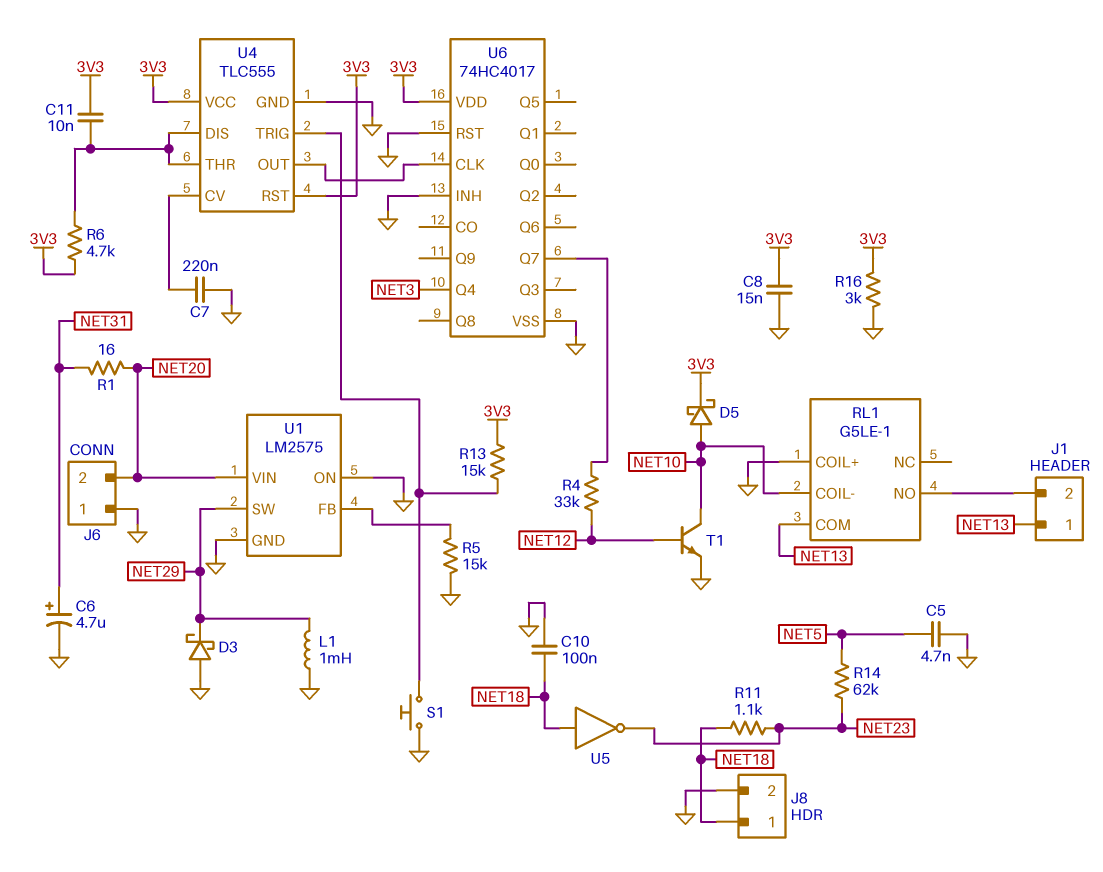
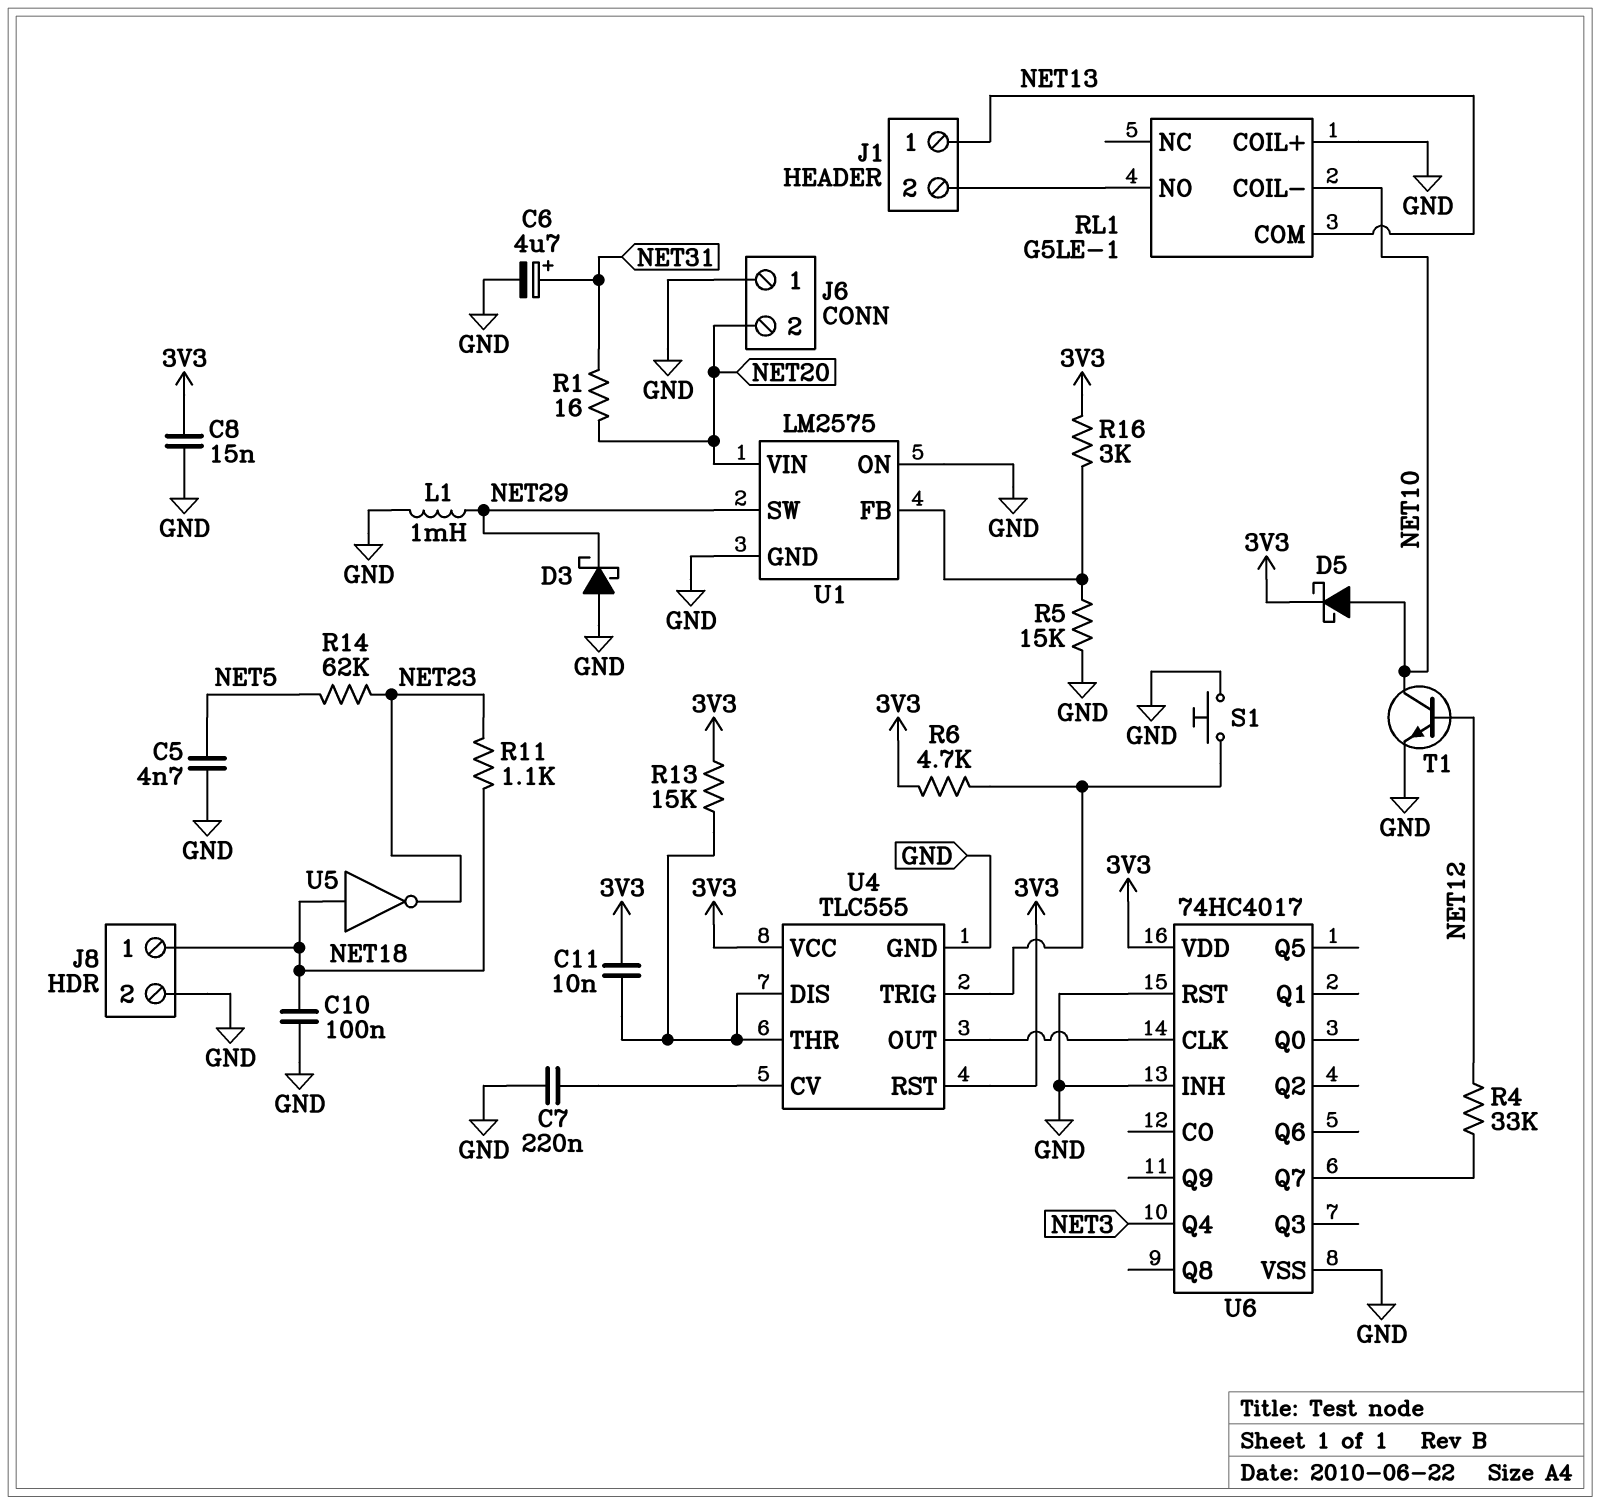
R6: 4.7k (3V3, U4/DIS) -> 4.7k (3V3, U4/TRIG)
R13: 15k (3V3, U4/TRIG) -> 15k (3V3, U4/DIS)
R16: 3k (3V3, GND) -> 3k (3V3, U1/FB)

